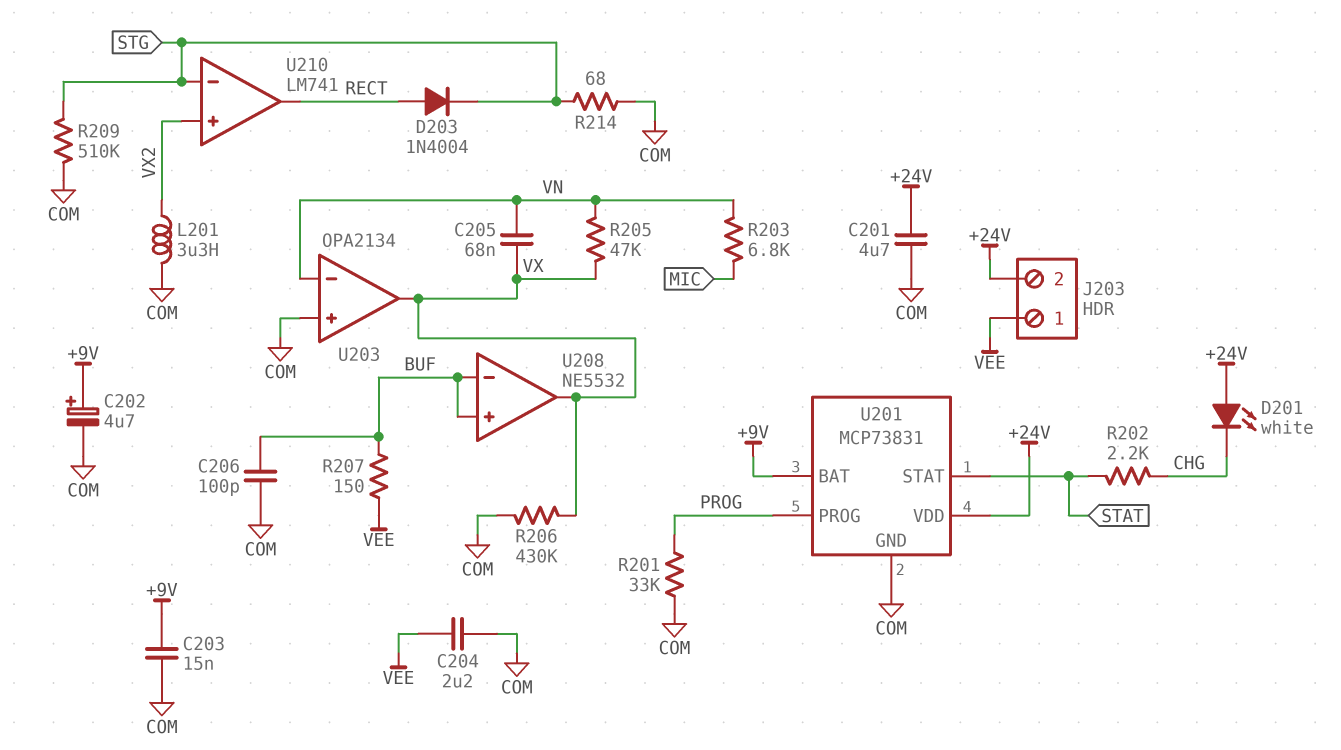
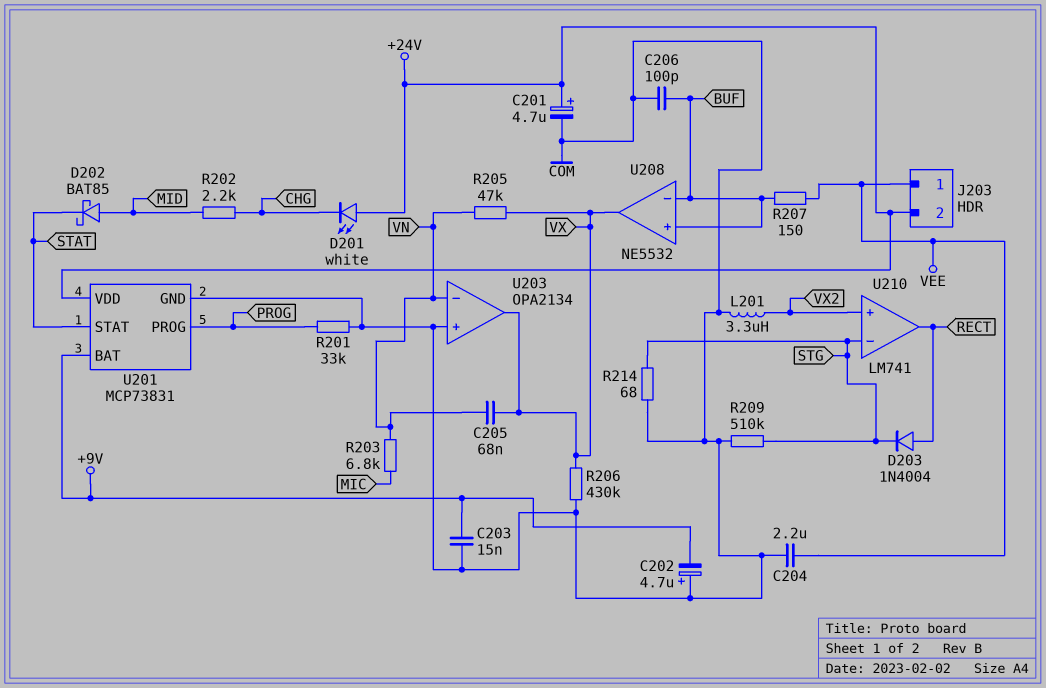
C201: 4.7uF (+24V, COM) -> 4.7uF (plus +24V, minus COM)
C202: 4.7uF (plus +9V, minus COM) -> 4.7uF (plus COM, minus +9V)
D202: none -> schottky BAT85 (A MID, K STAT)
R202: 2.2k (CHG, STAT) -> 2.2k (CHG, MID)

